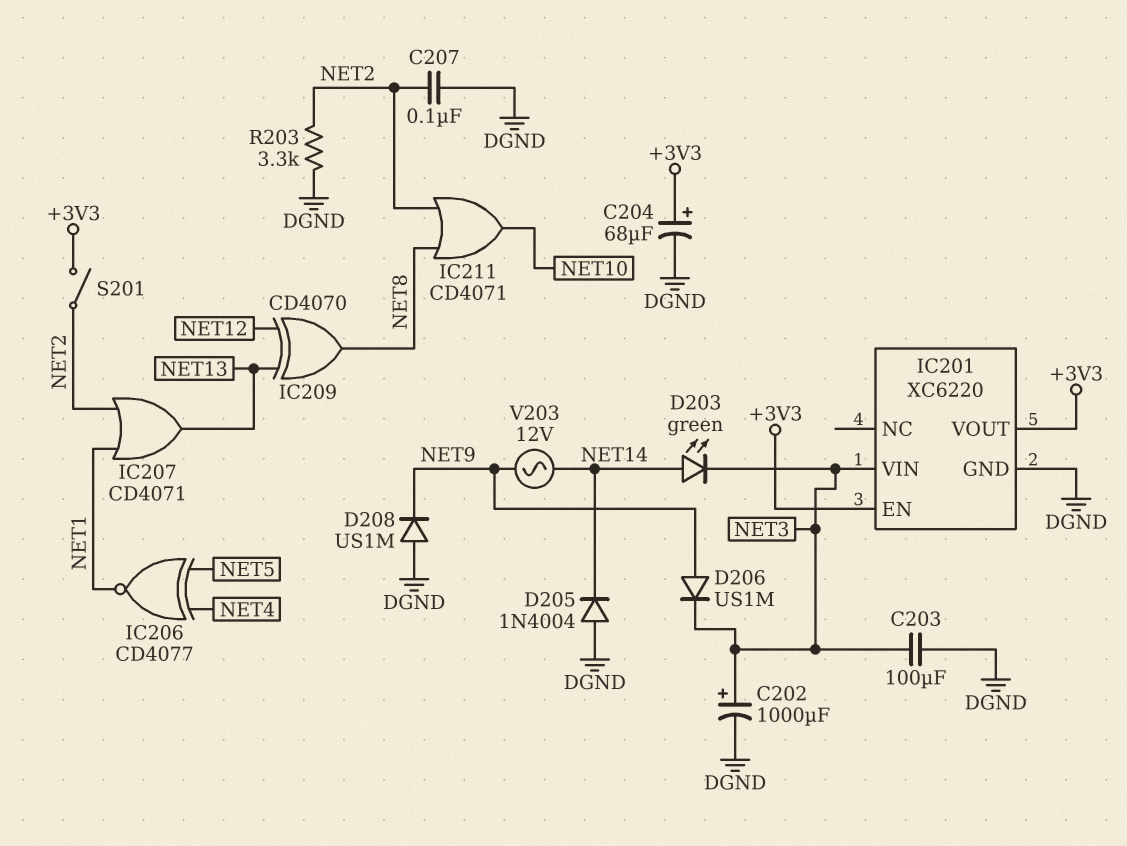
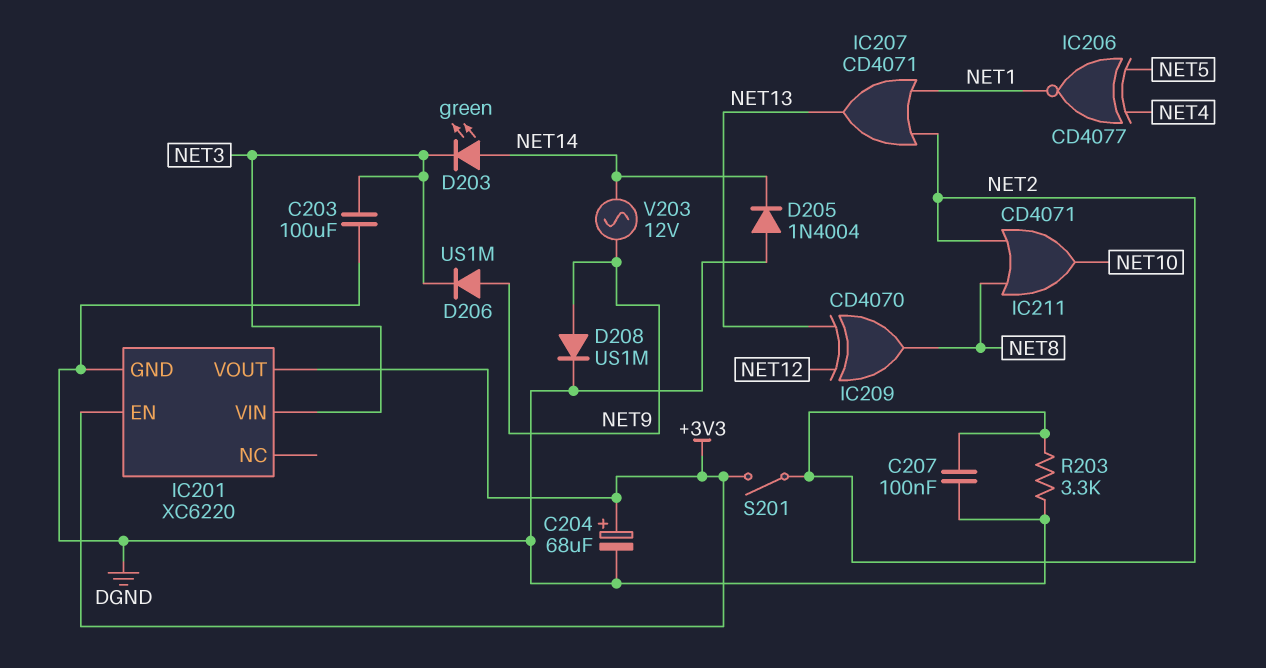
C202: 1000uF (plus NET3, minus DGND) -> none
D208: diode US1M (A DGND, K NET9) -> diode US1M (A NET9, K DGND)

